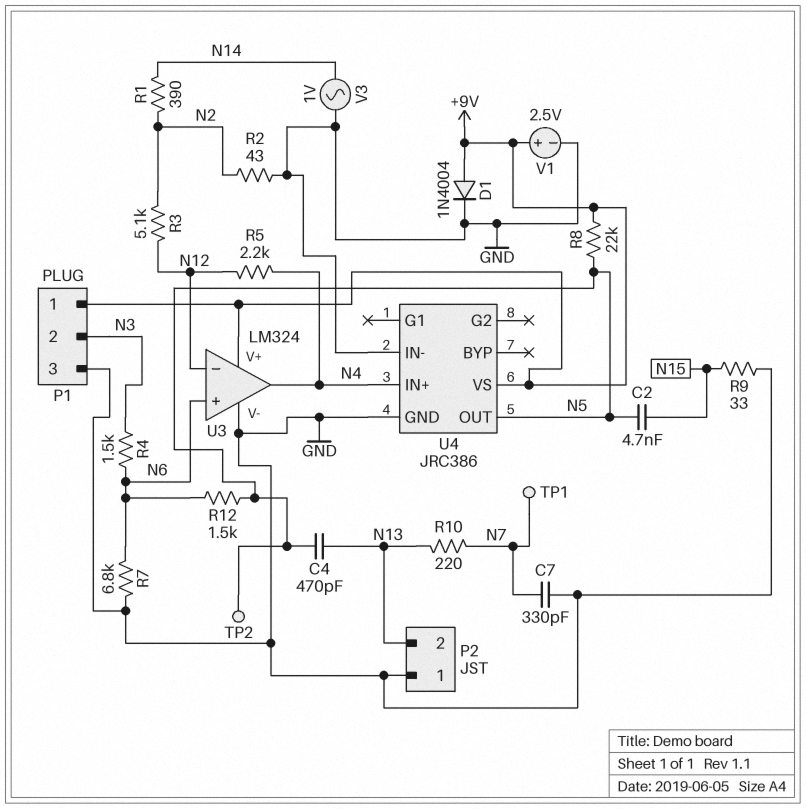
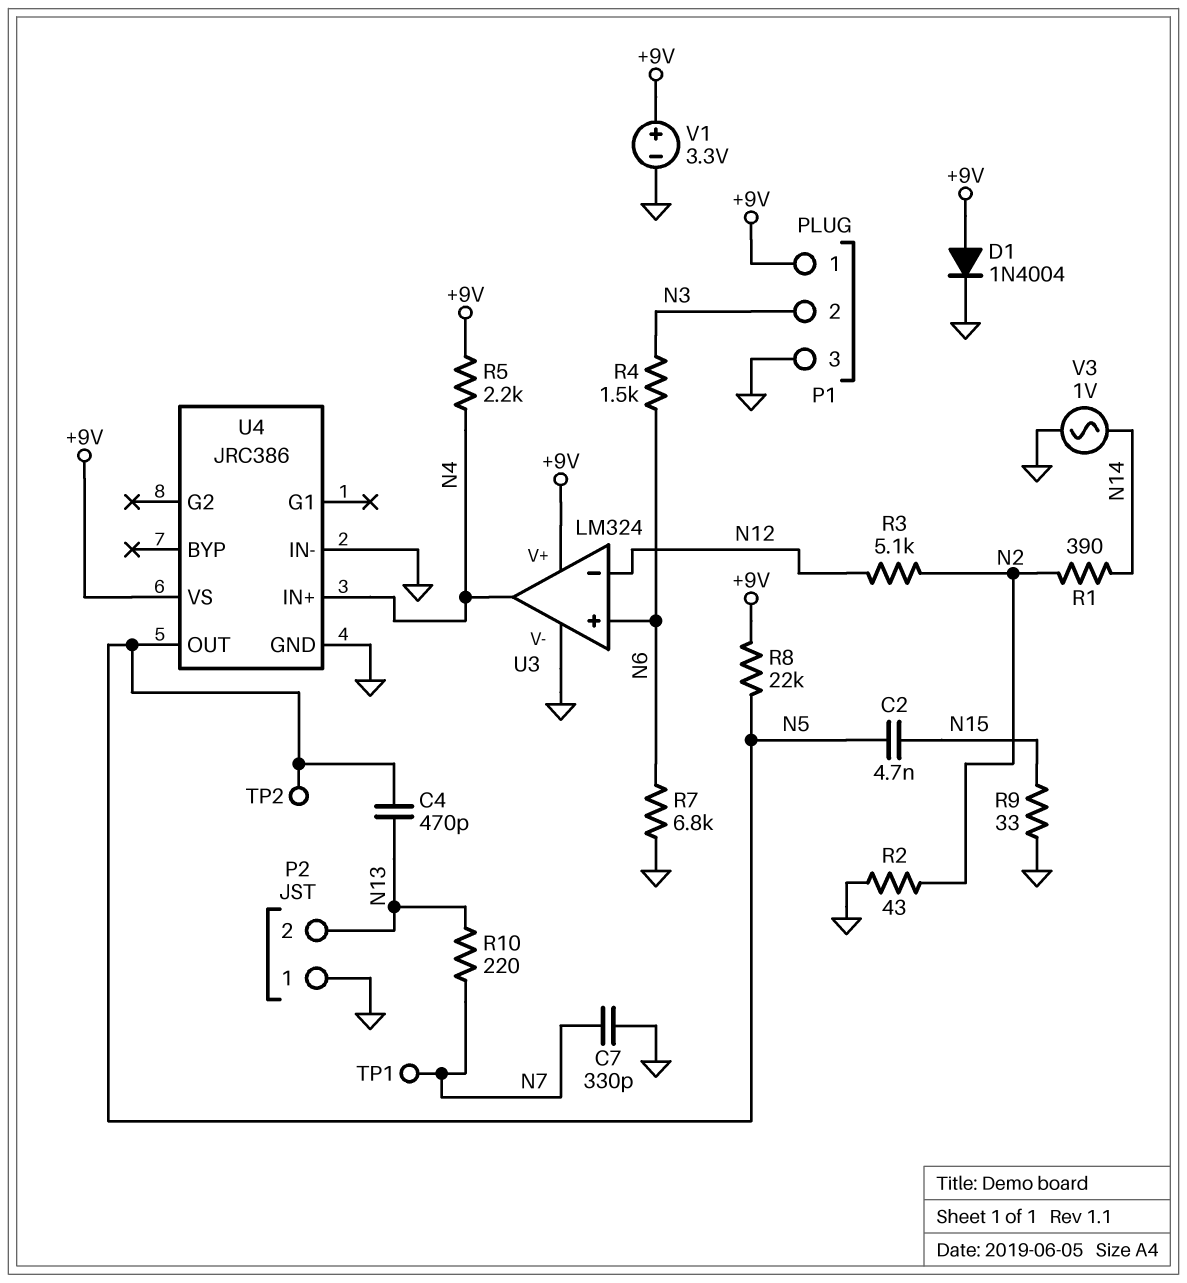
R5: 2.2k (N4, N12) -> 2.2k (+9V, N4)
R12: 1.5k (N5, N6) -> none
V1: 2.5V (plus +9V, minus GND) -> 3.3V (plus +9V, minus GND)

